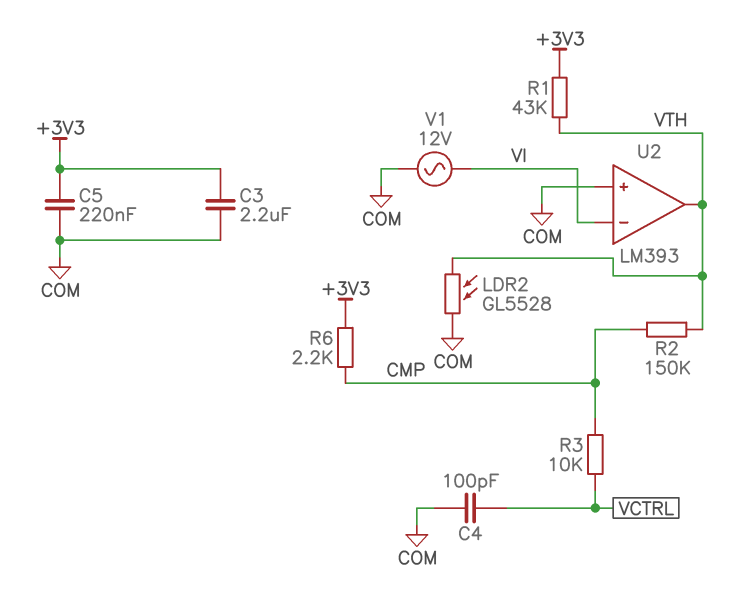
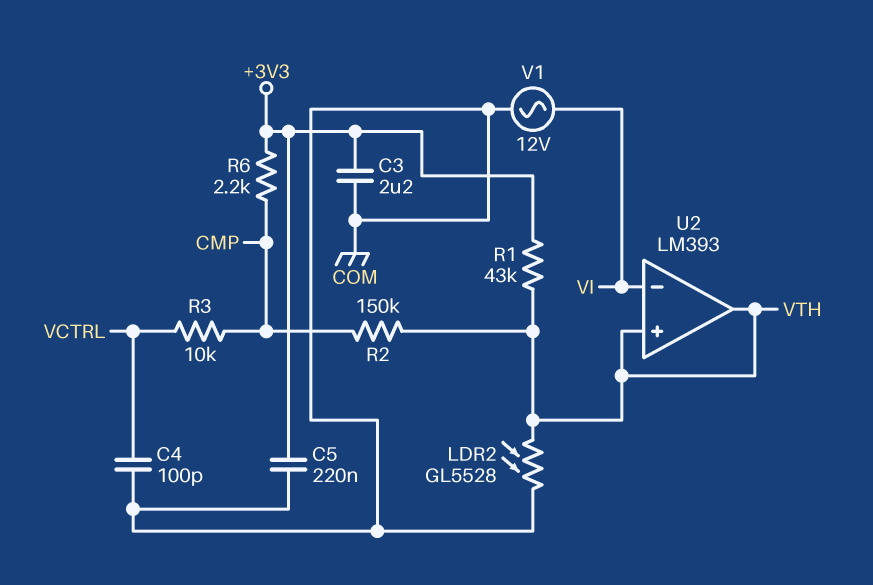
U2 pin in+: COM -> VTH

